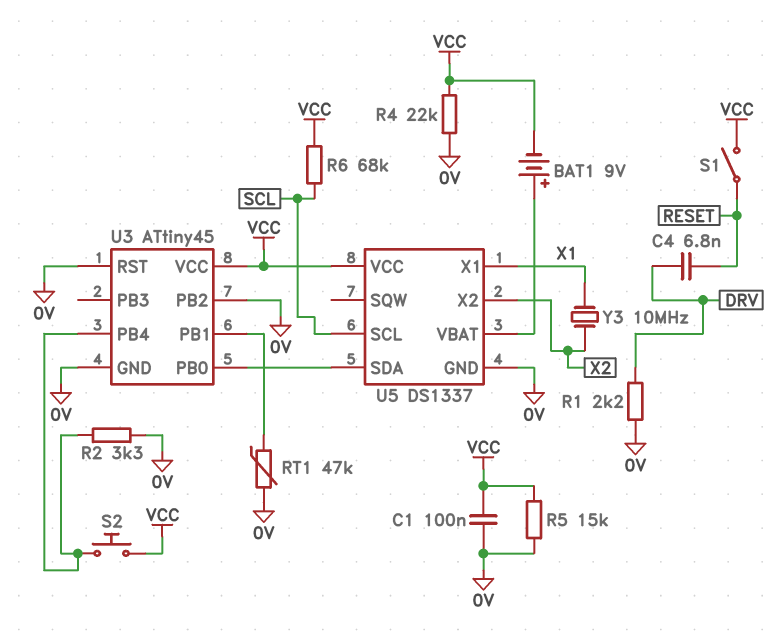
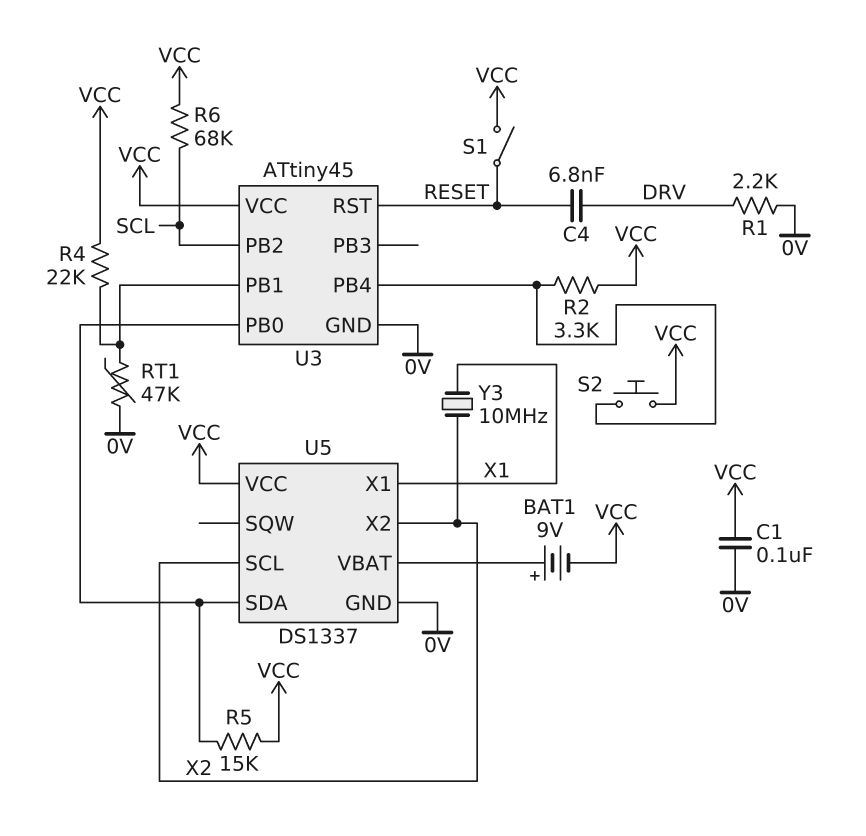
R2: 3.3k (0V, U3/PB4) -> 3.3k (U3/PB4, VCC)
R4: 22k (0V, VCC) -> 22k (U3/PB1, VCC)
R5: 15k (0V, VCC) -> 15k (U3/PB0, VCC)
U3 pin PB2: 0V -> SCL
U3 pin RST: 0V -> RESET
U5 pin SCL: SCL -> X2

